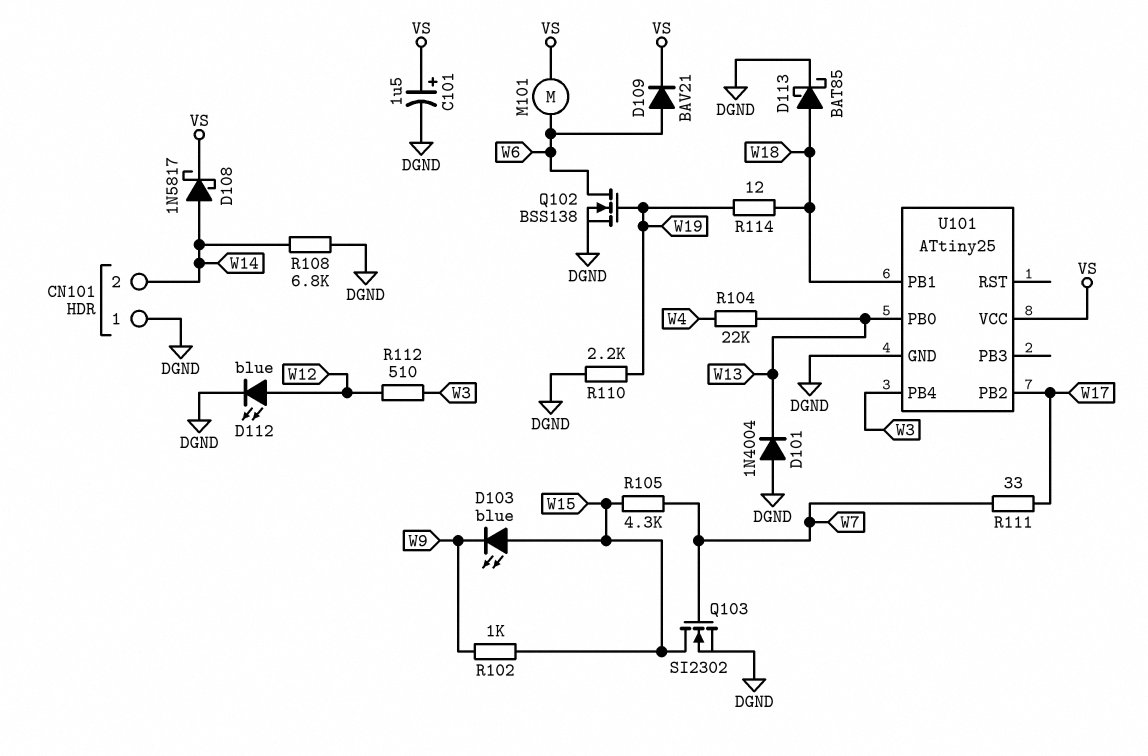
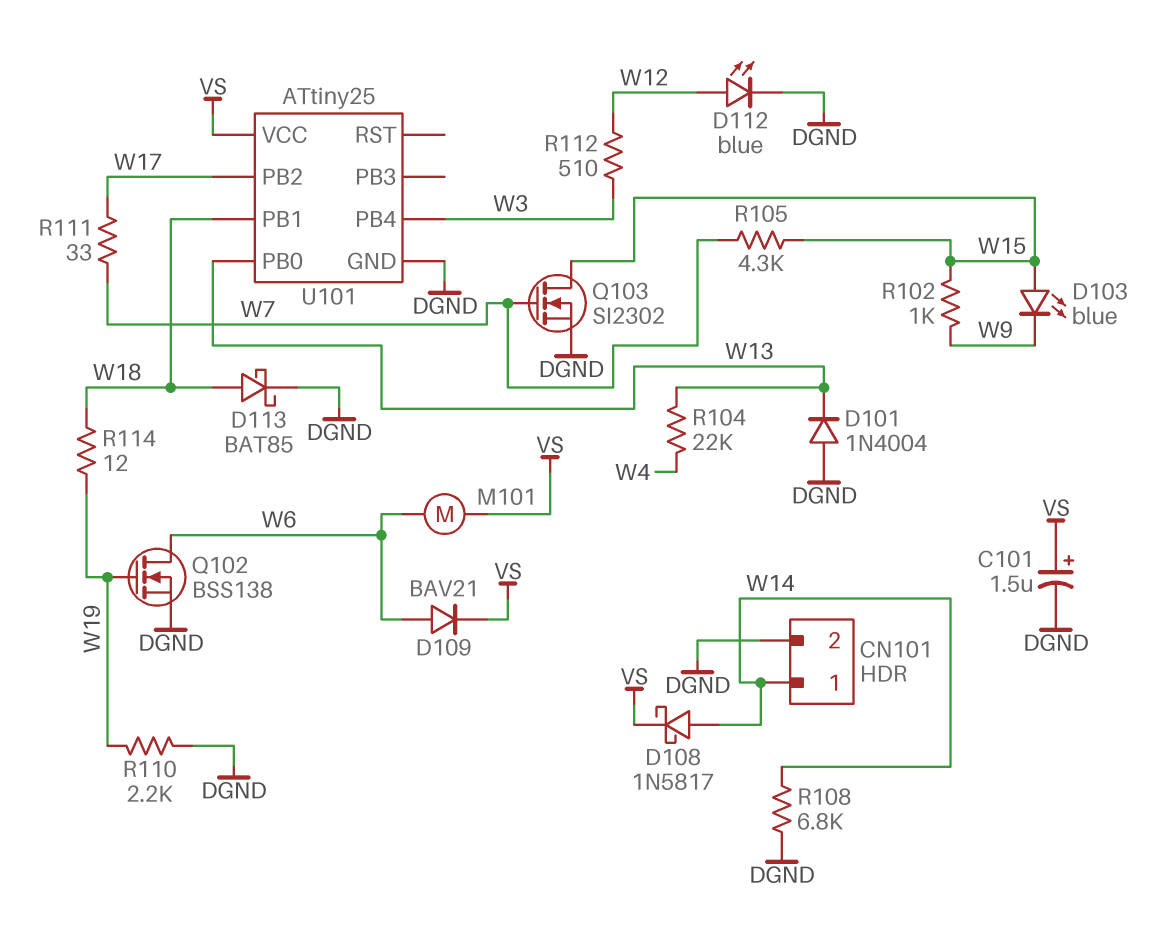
CN101 pin 1: DGND -> W14
CN101 pin 2: W14 -> DGND

